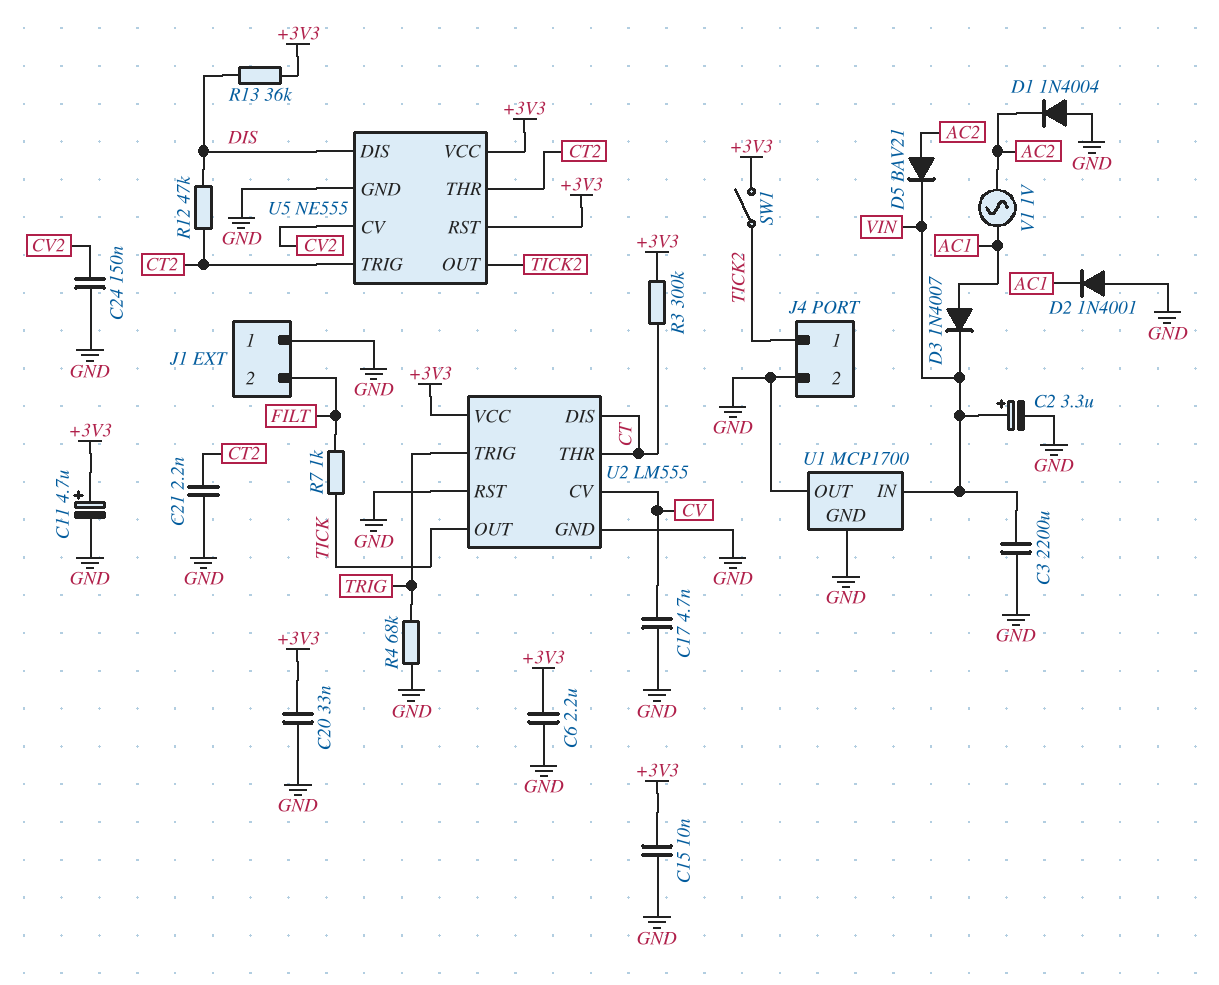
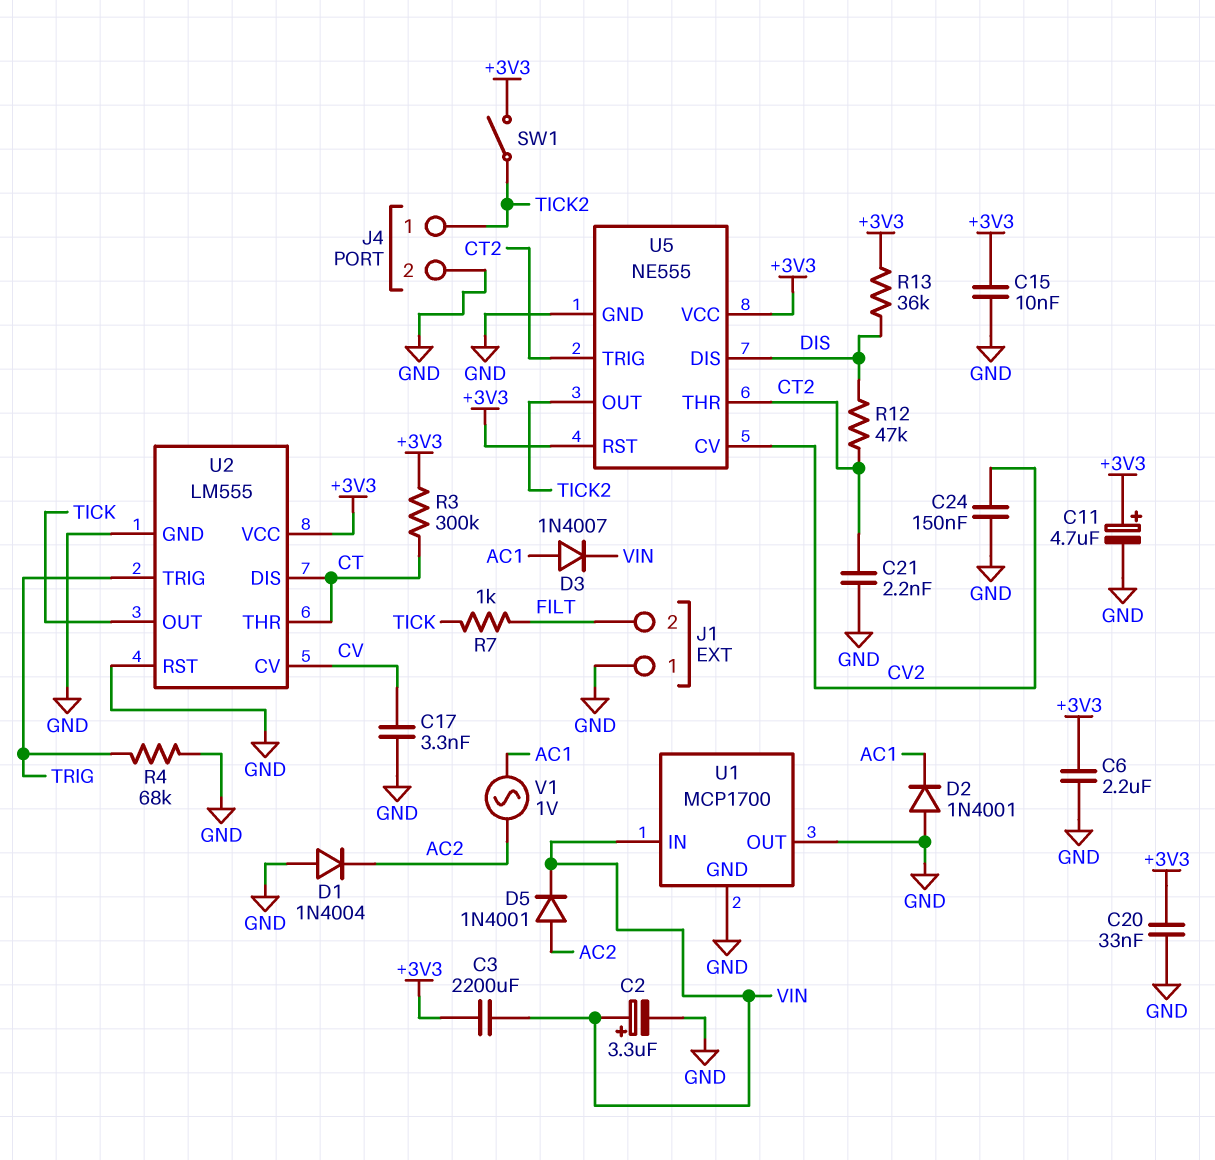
C3: 2200uF (GND, VIN) -> 2200uF (+3V3, VIN)
C17: 4.7nF (CV, GND) -> 3.3nF (CV, GND)
D5: diode BAV21 (A AC2, K VIN) -> diode 1N4001 (A AC2, K VIN)

